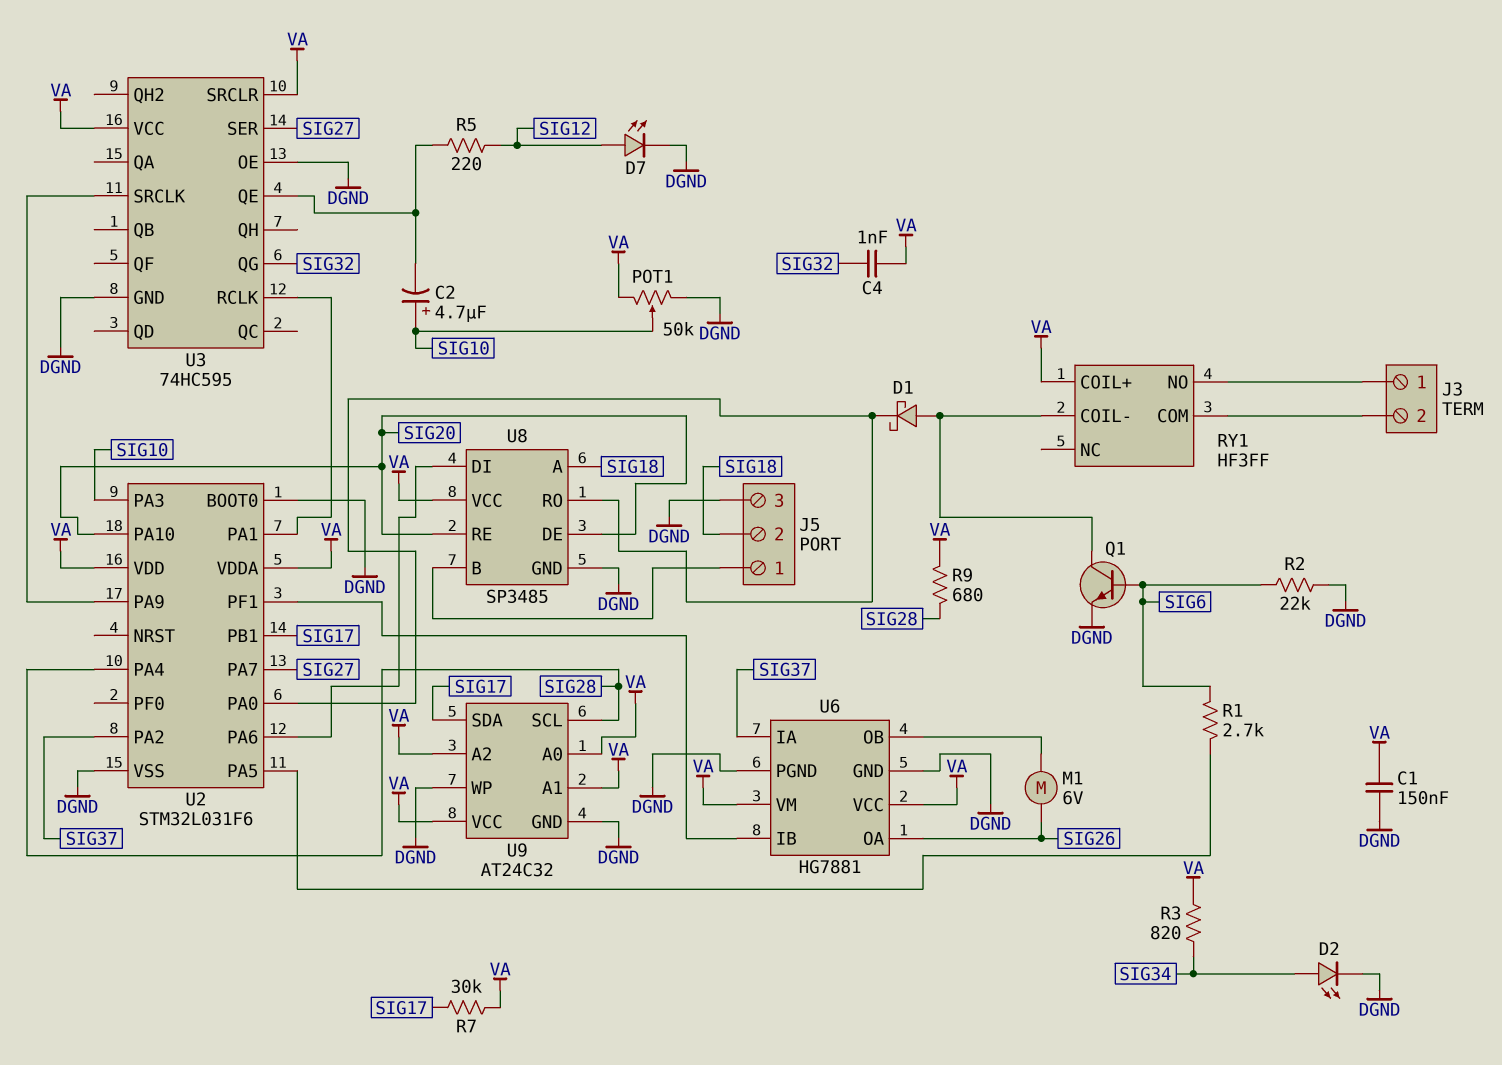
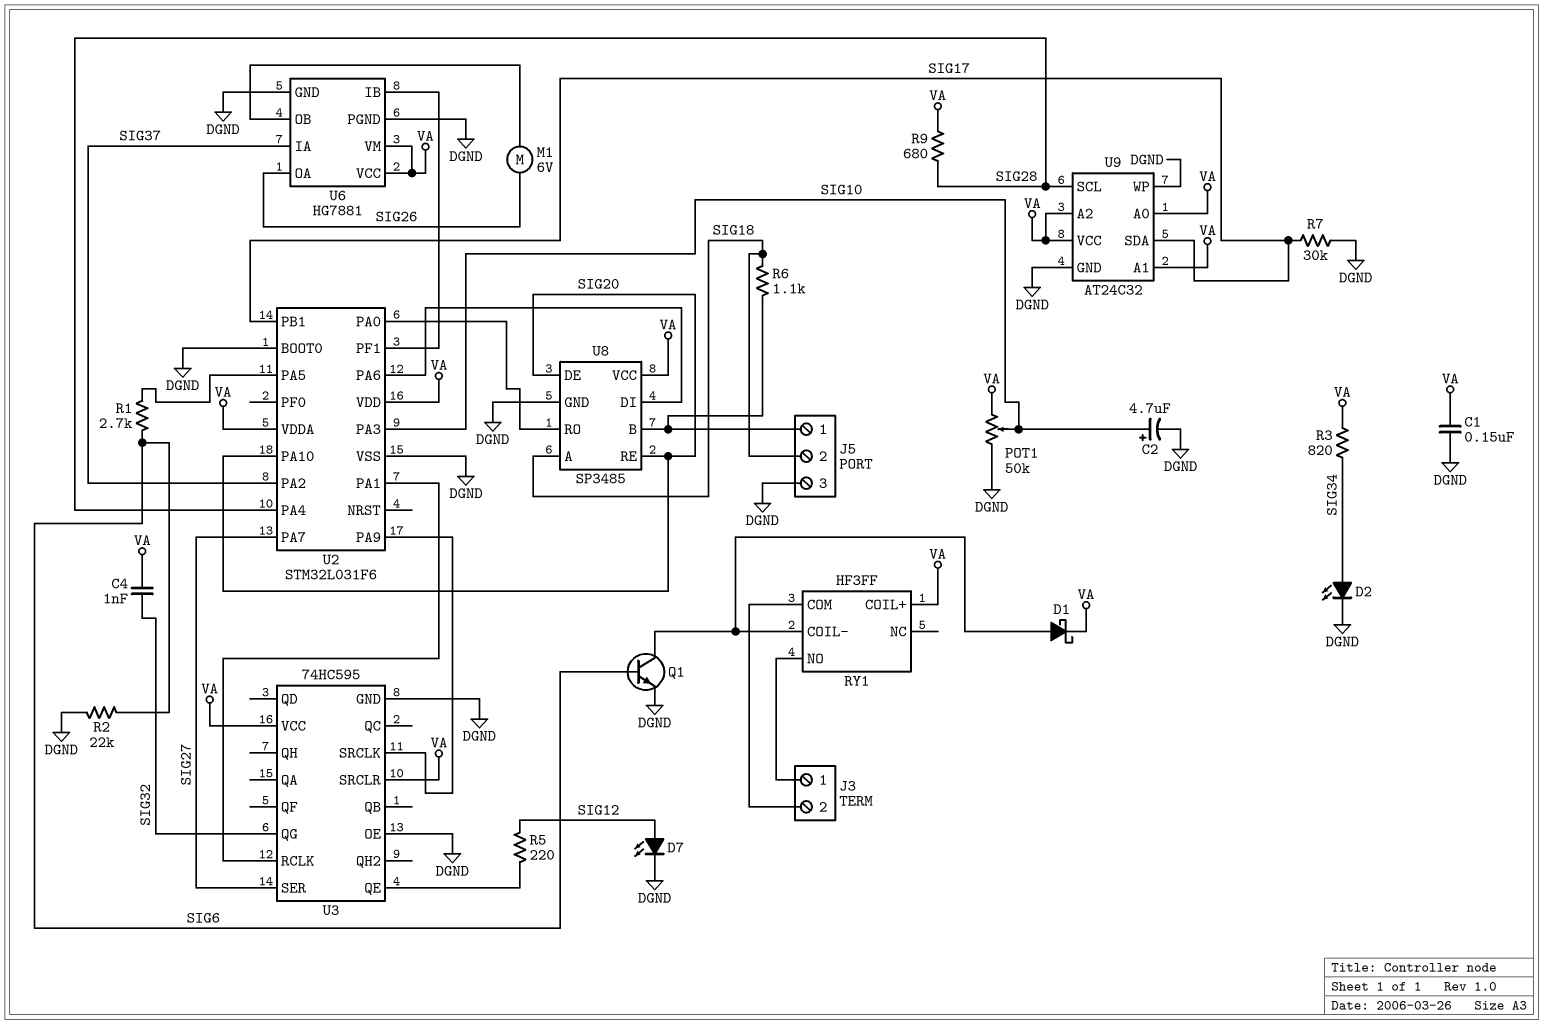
C2: 4.7uF (plus SIG10, minus U3/QE) -> 4.7uF (plus SIG10, minus DGND)
D1: schottky (A RY1/COIL-, K U2/PA0) -> schottky (A RY1/COIL-, K VA)
R6: none -> 1.1k (J5/1, SIG18)
R7: 30k (SIG17, VA) -> 30k (DGND, SIG17)

